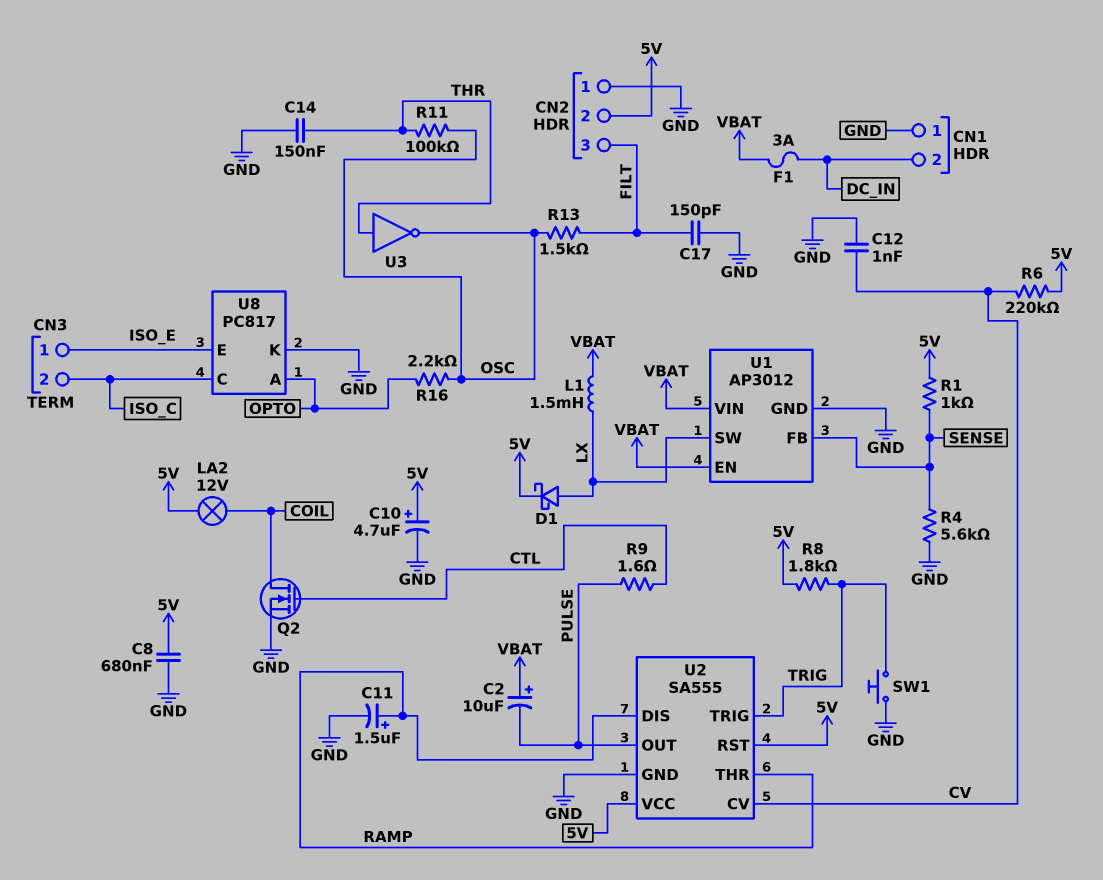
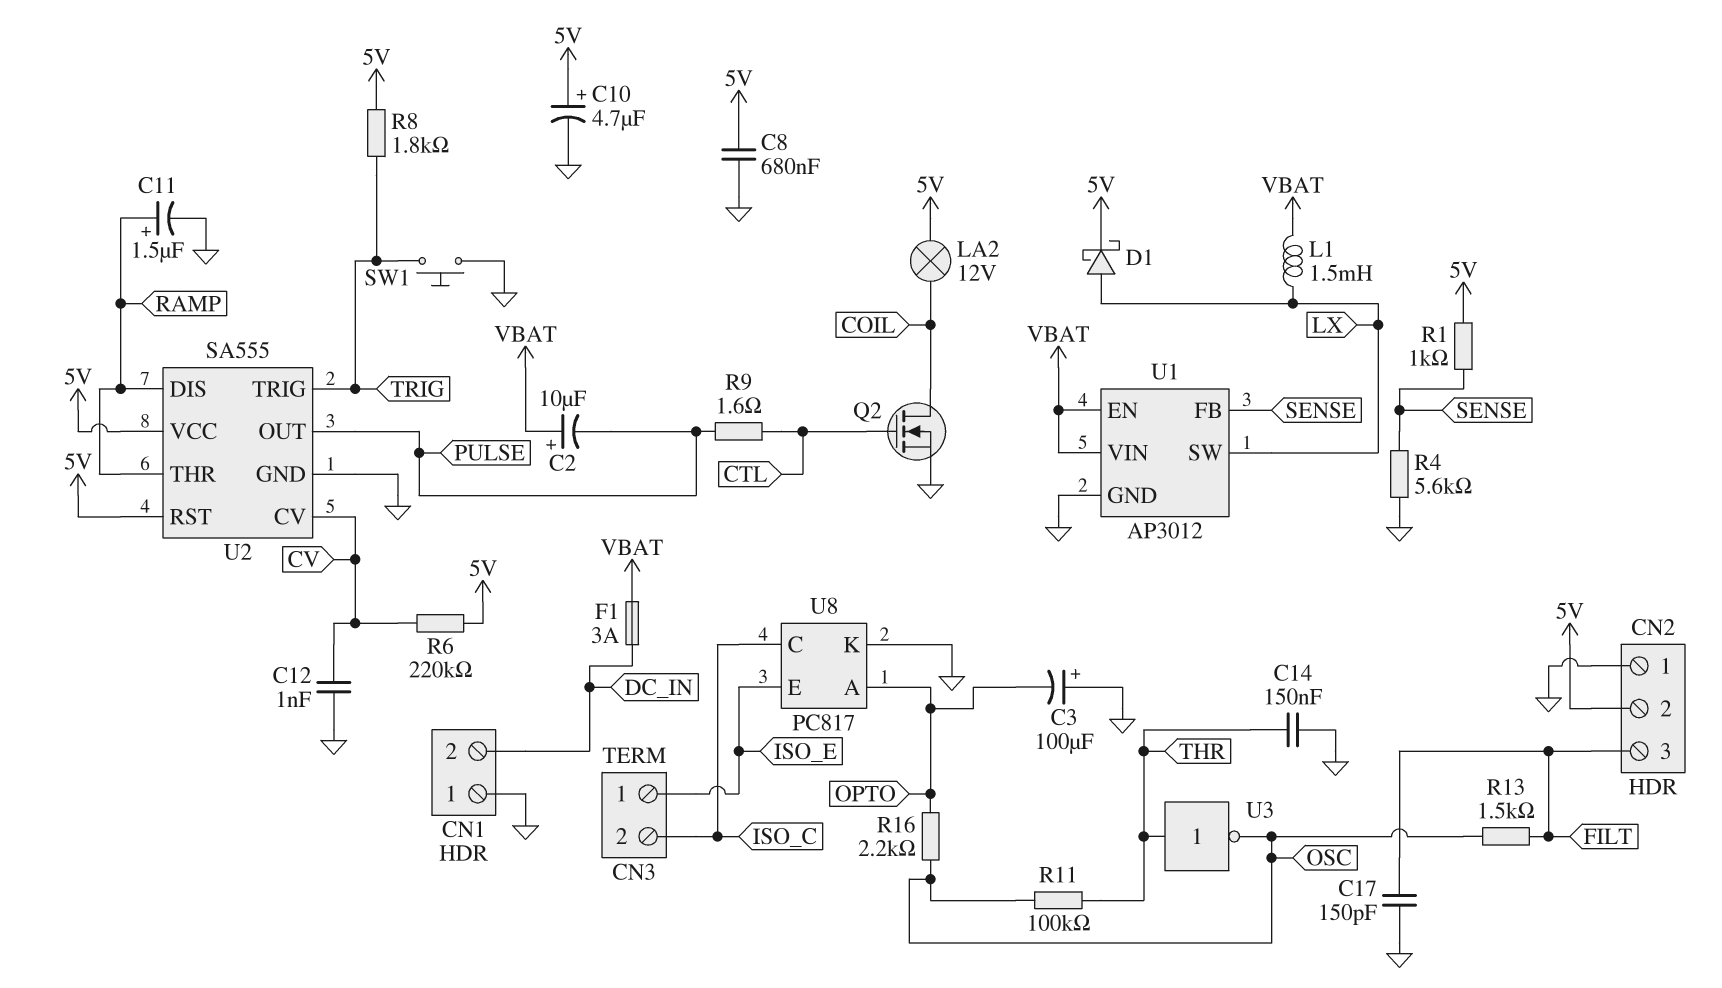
C3: none -> 100uF (plus GND, minus OPTO)

